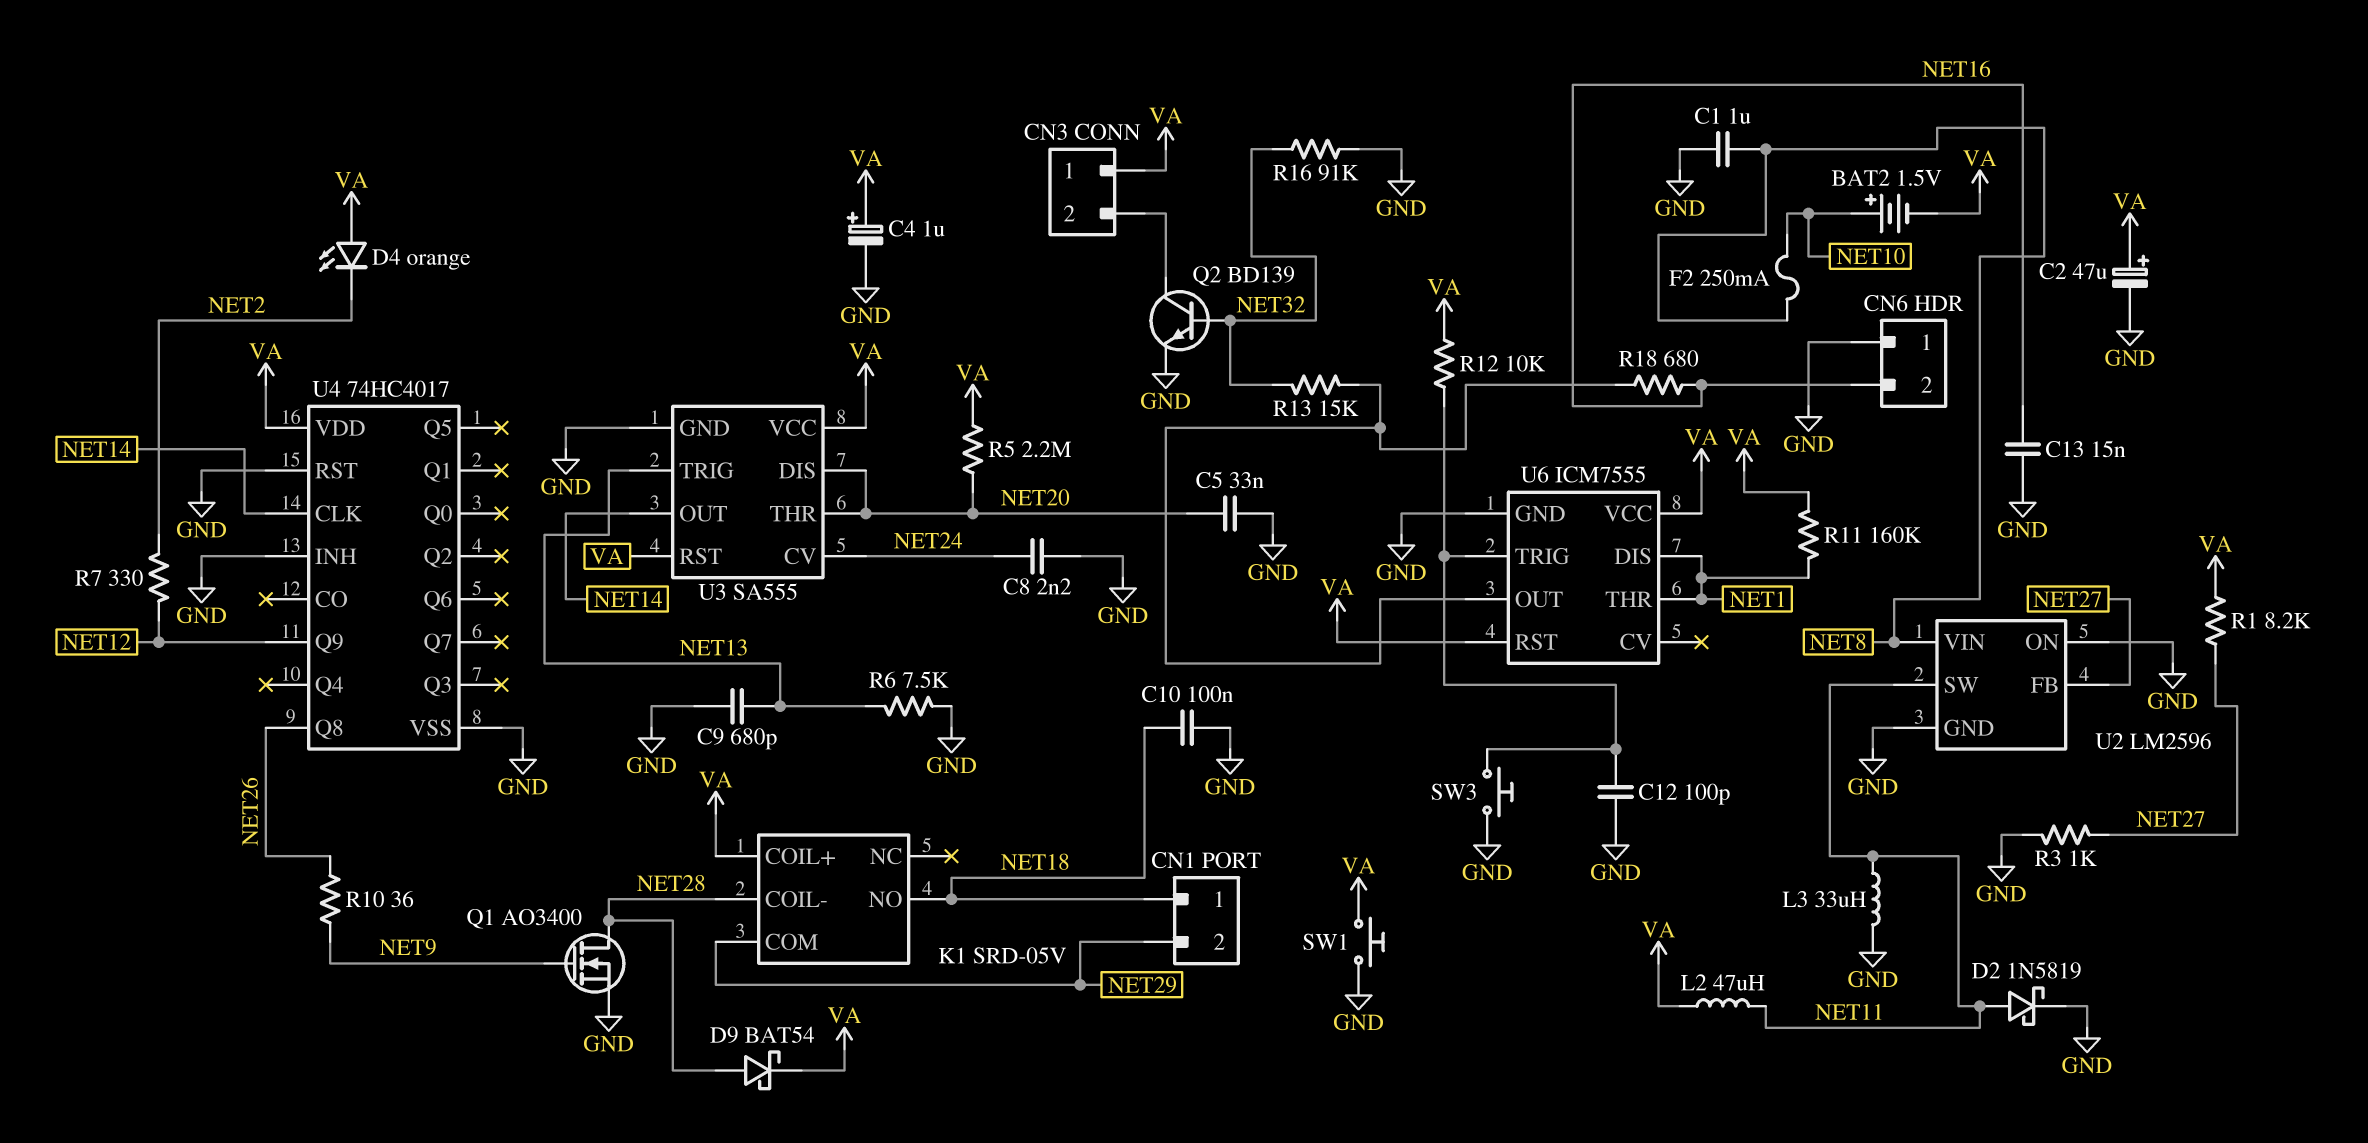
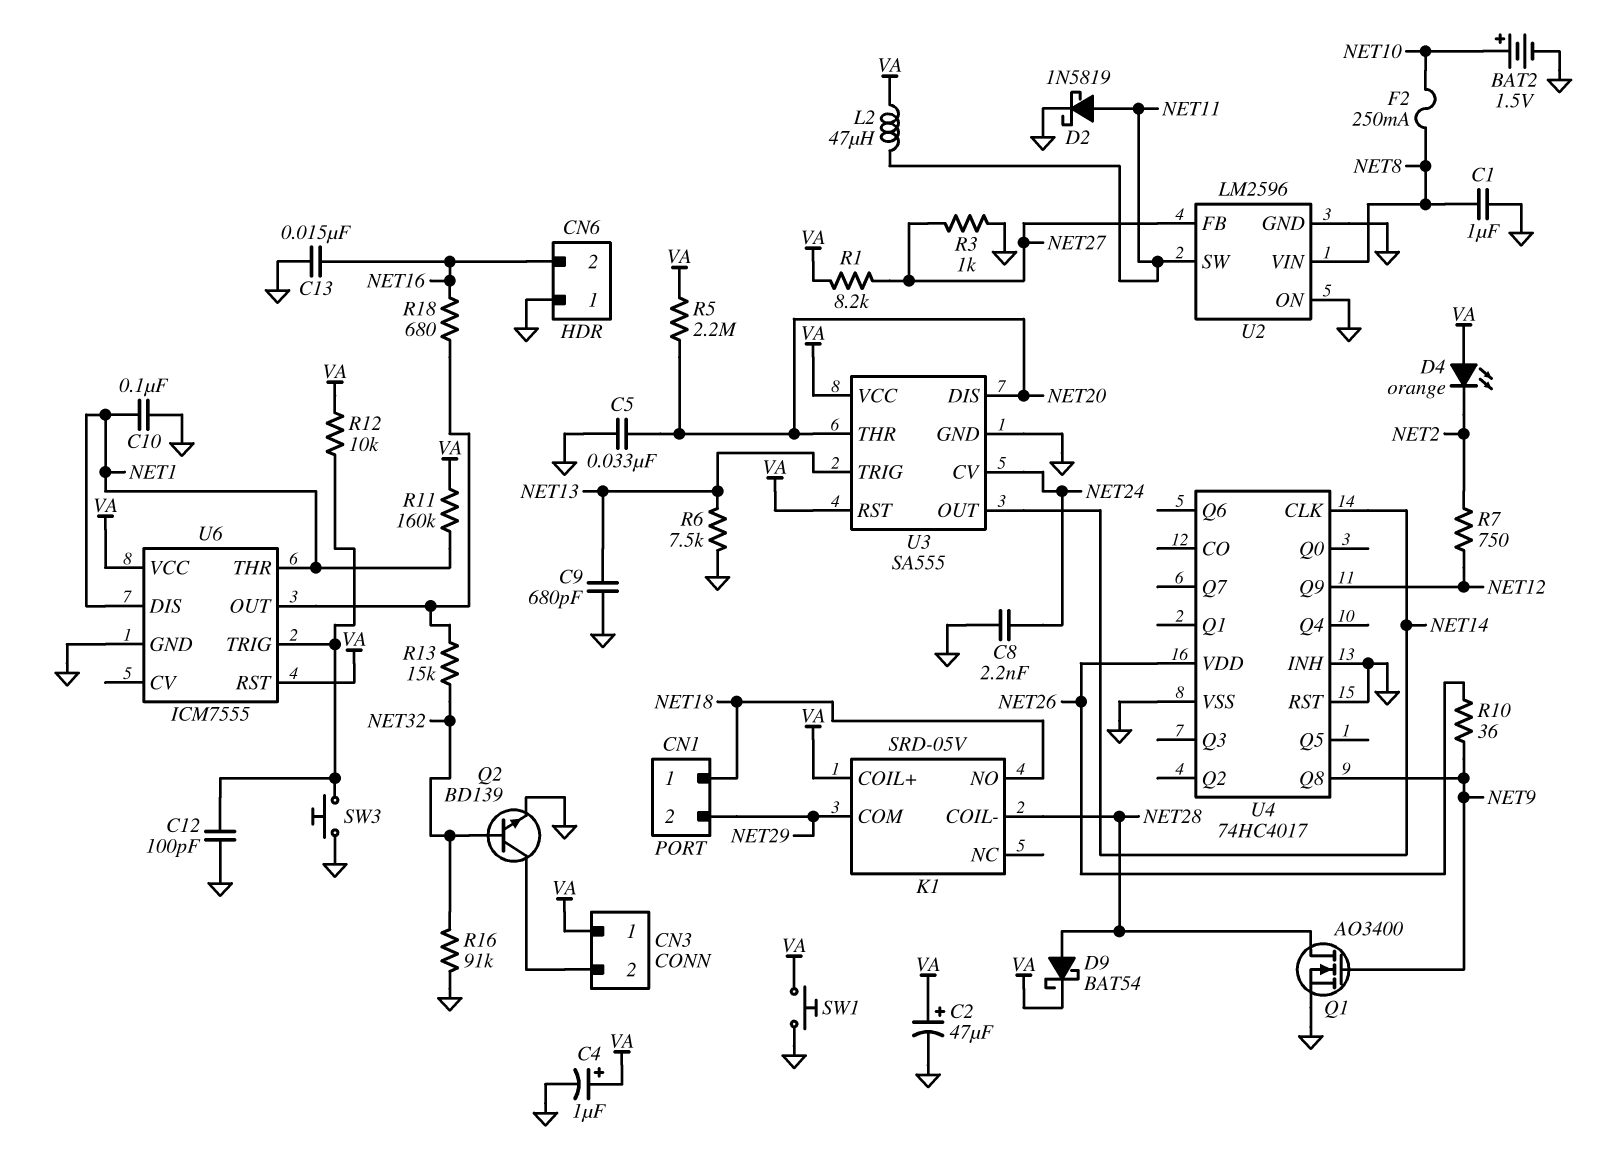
BAT2: 1.5V (plus NET10, minus VA) -> 1.5V (plus NET10, minus GND)
C10: 100nF (GND, NET18) -> 100nF (GND, NET1)
L3: 33uH (GND, NET11) -> none
R7: 330 (NET2, NET12) -> 750 (NET2, NET12)
U4 pin Q8: NET26 -> NET9
U4 pin VDD: VA -> NET26

